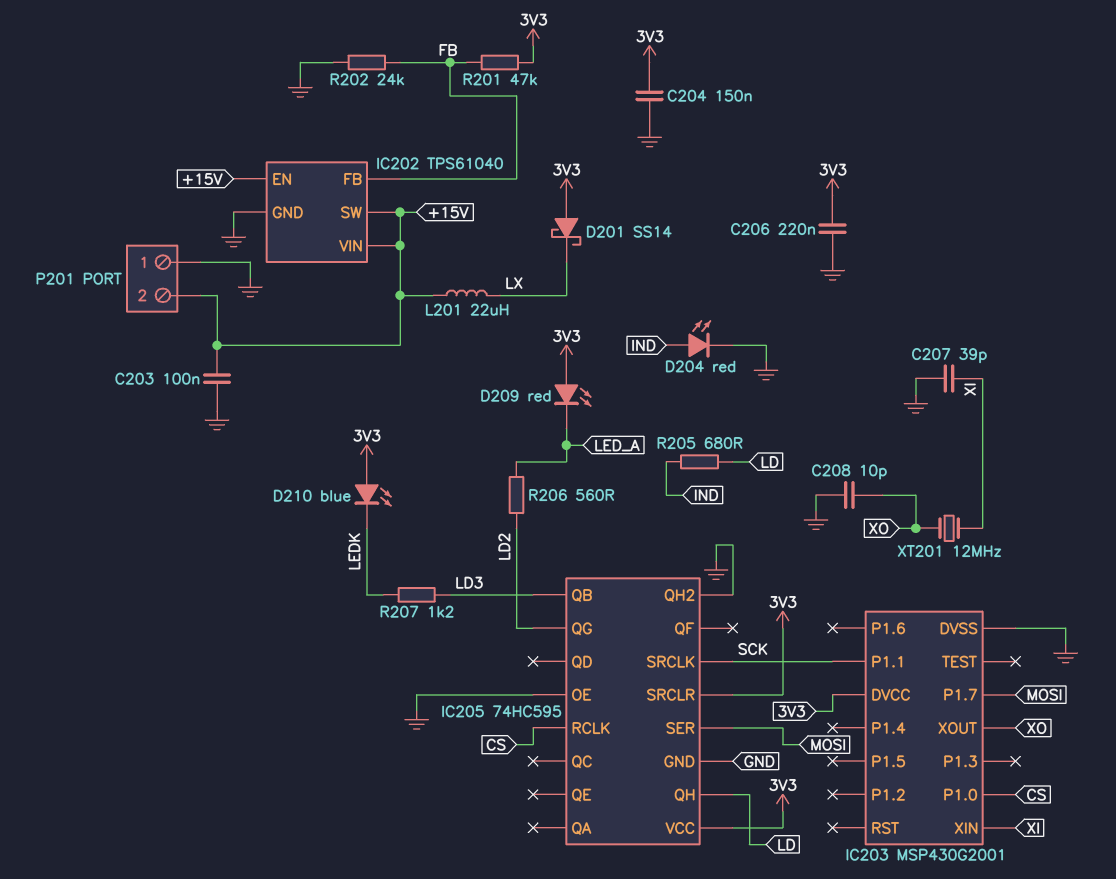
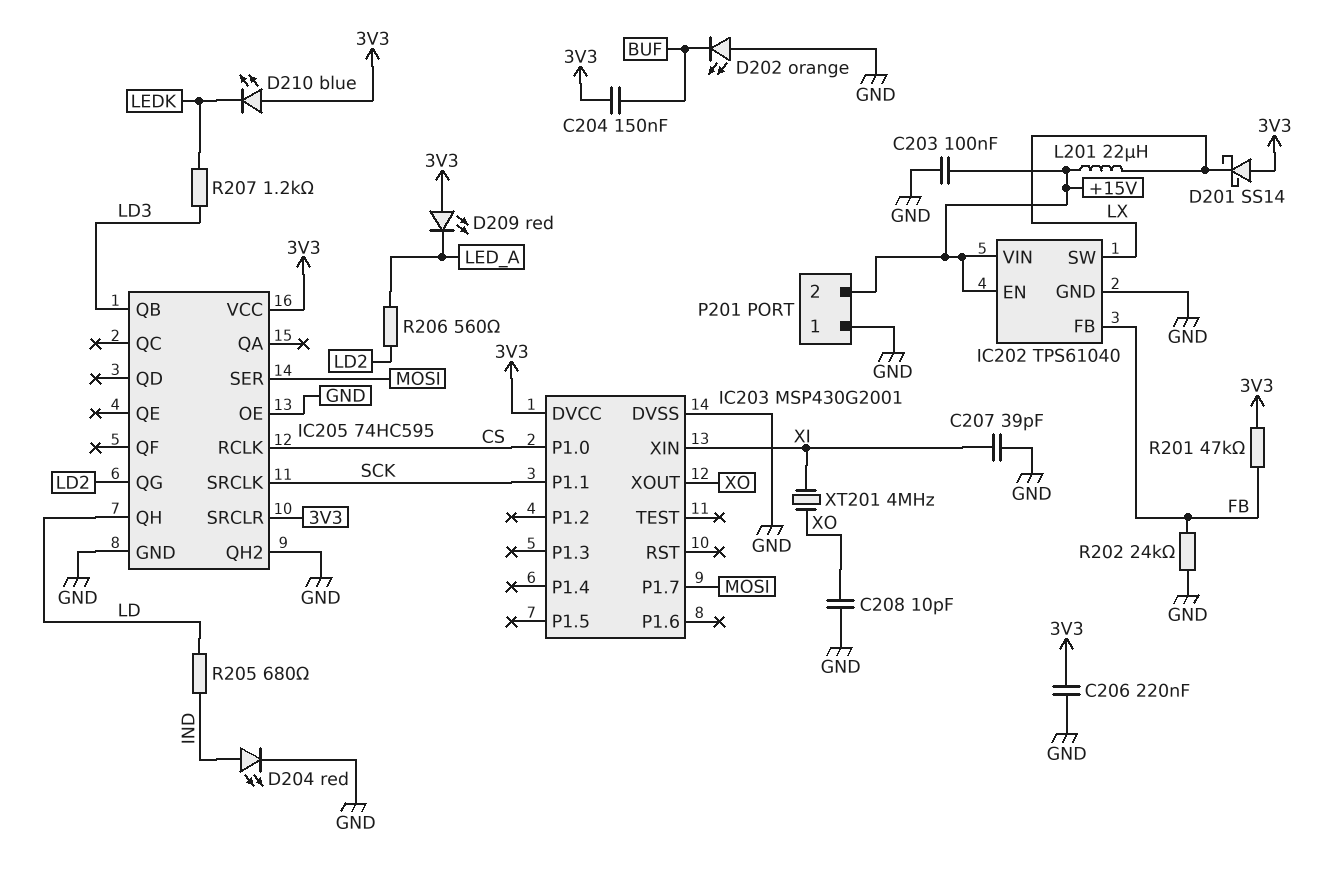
C204: 150nF (3V3, GND) -> 150nF (3V3, BUF)
D202: none -> LED orange (A GND, K BUF)
IC202 pin SW: +15V -> LX
XT201: 12MHz (XI, XO) -> 4MHz (XI, XO)

